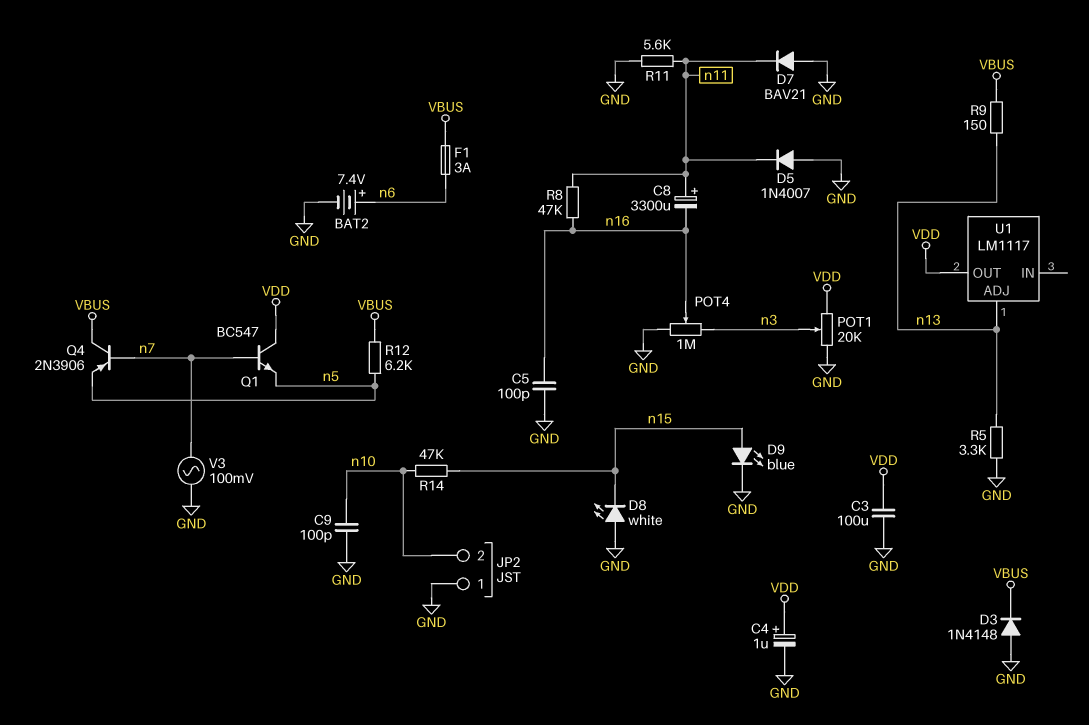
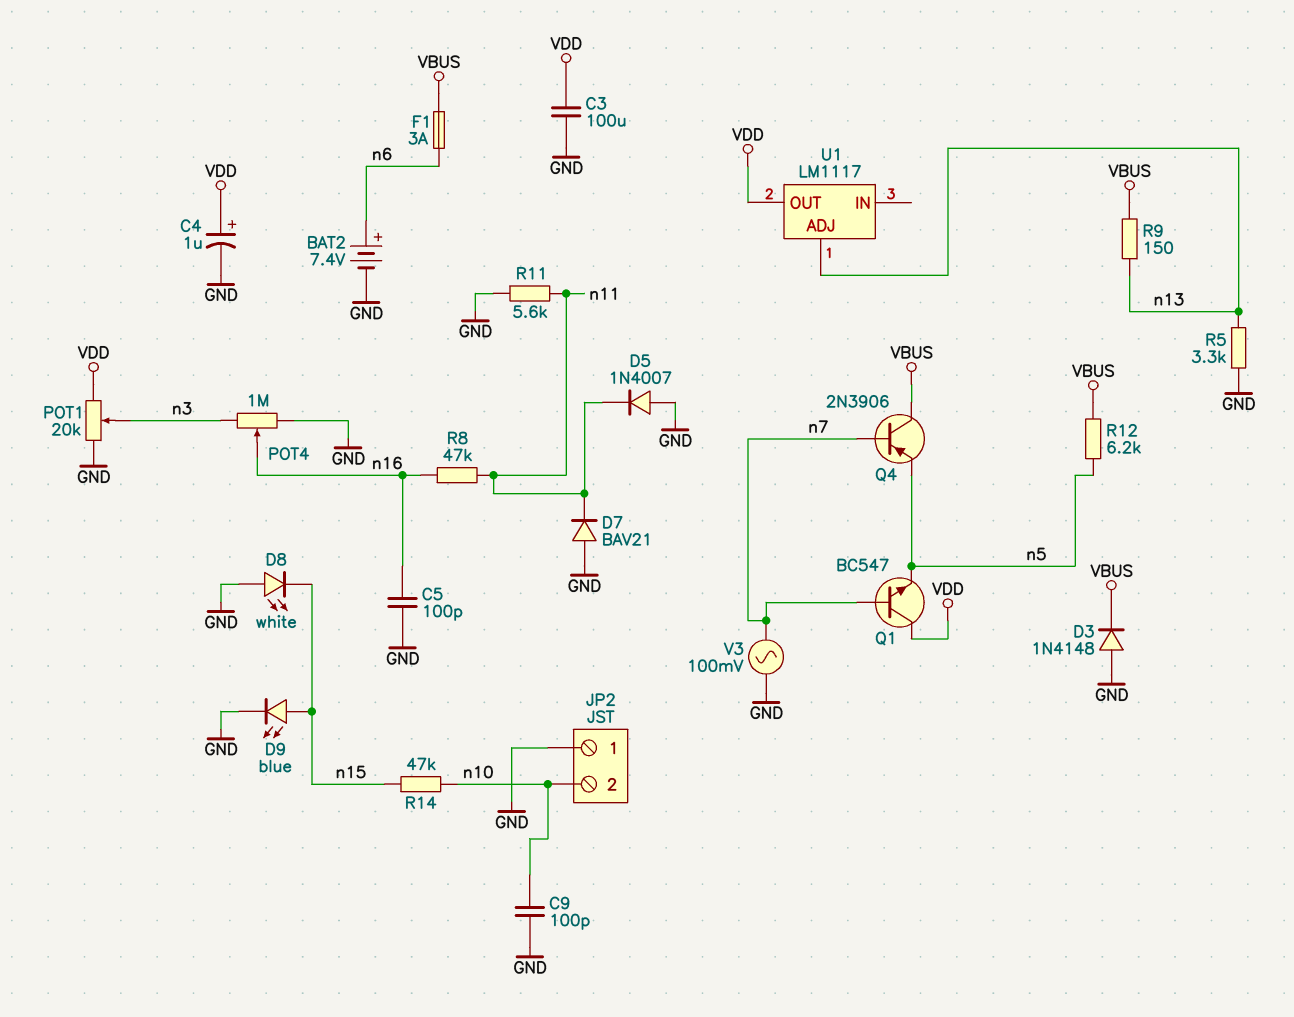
C8: 3300uF (plus n11, minus n16) -> none

